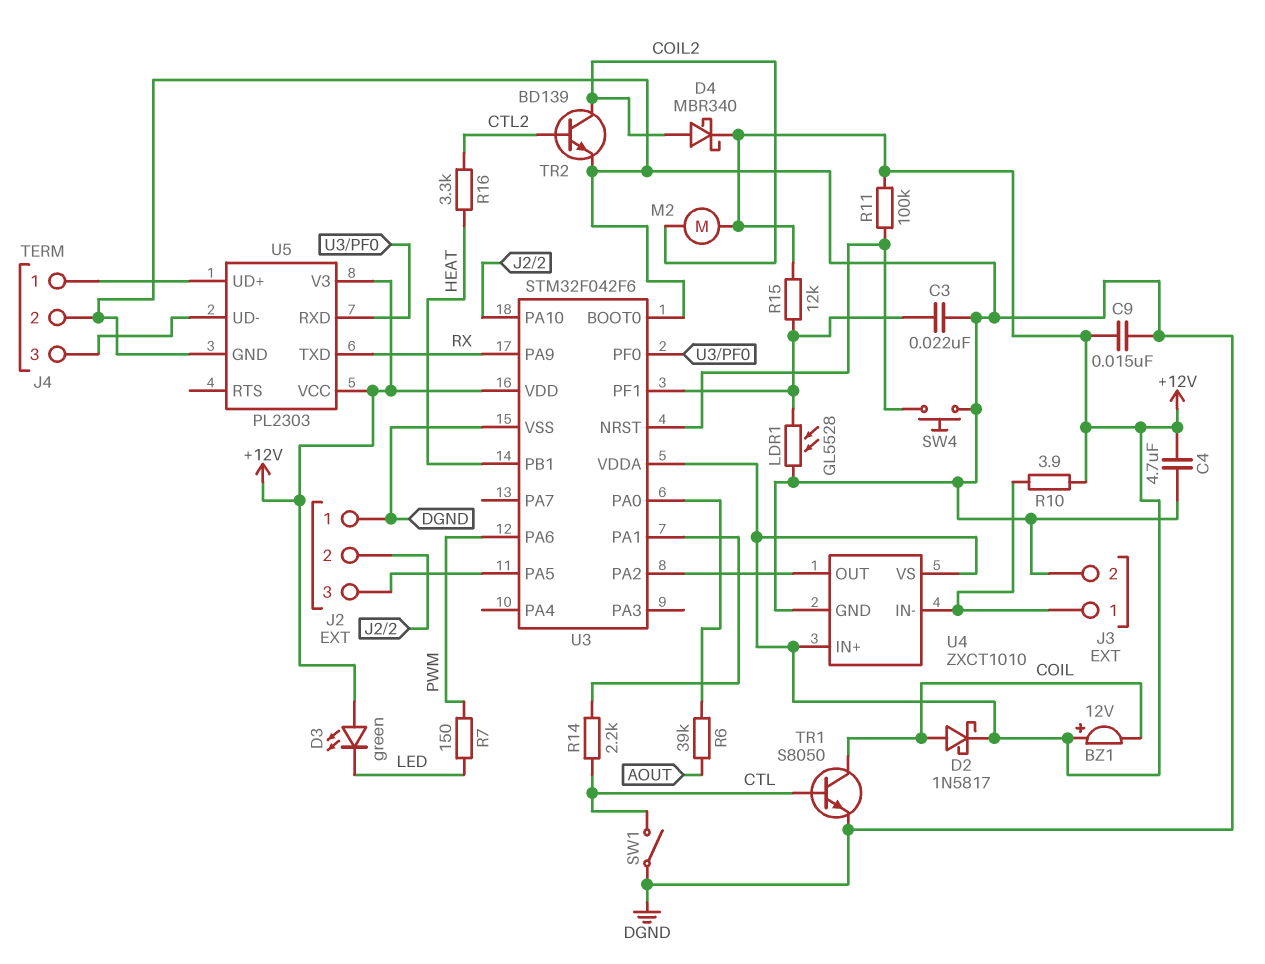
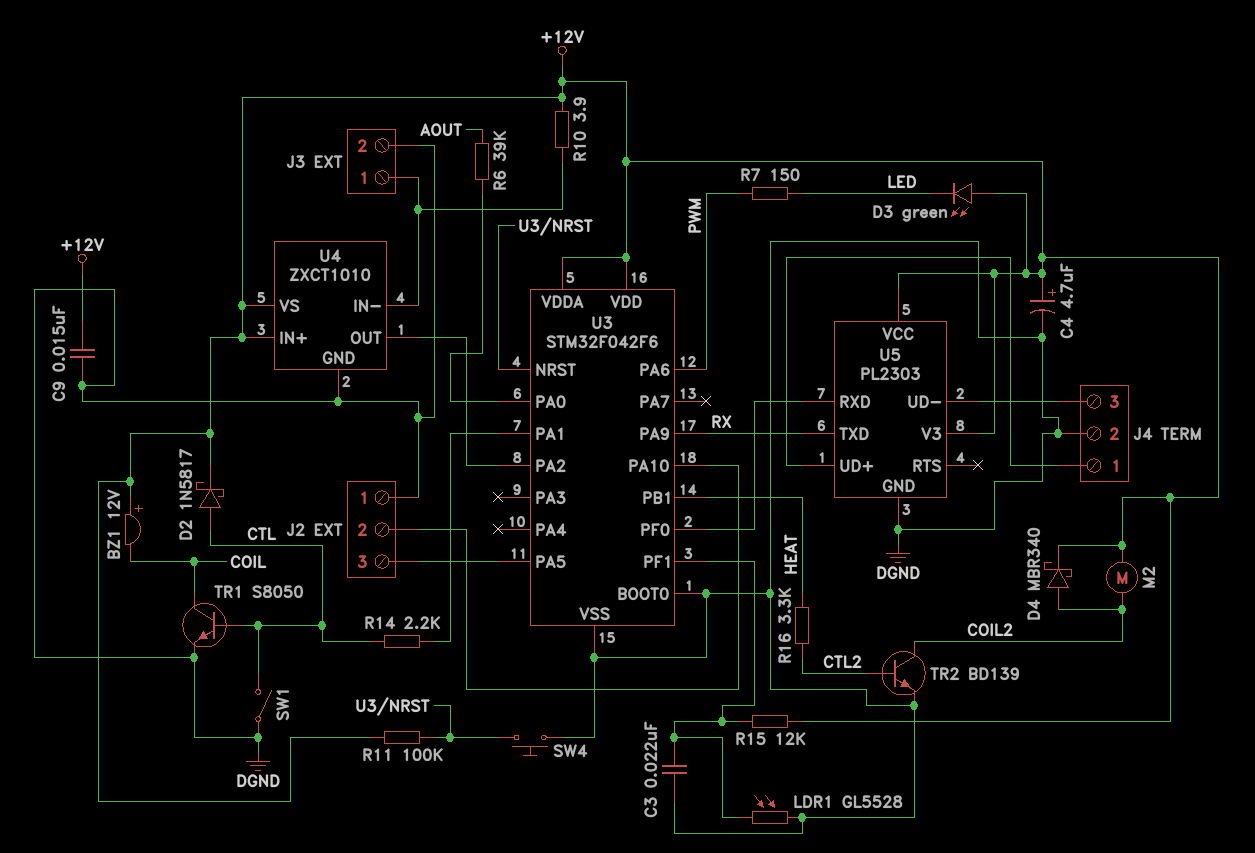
C4: 4.7uF (+12V, DGND) -> 4.7uF (plus +12V, minus DGND)
D2: schottky 1N5817 (A COIL, K +12V) -> schottky 1N5817 (A CTL, K +12V)

